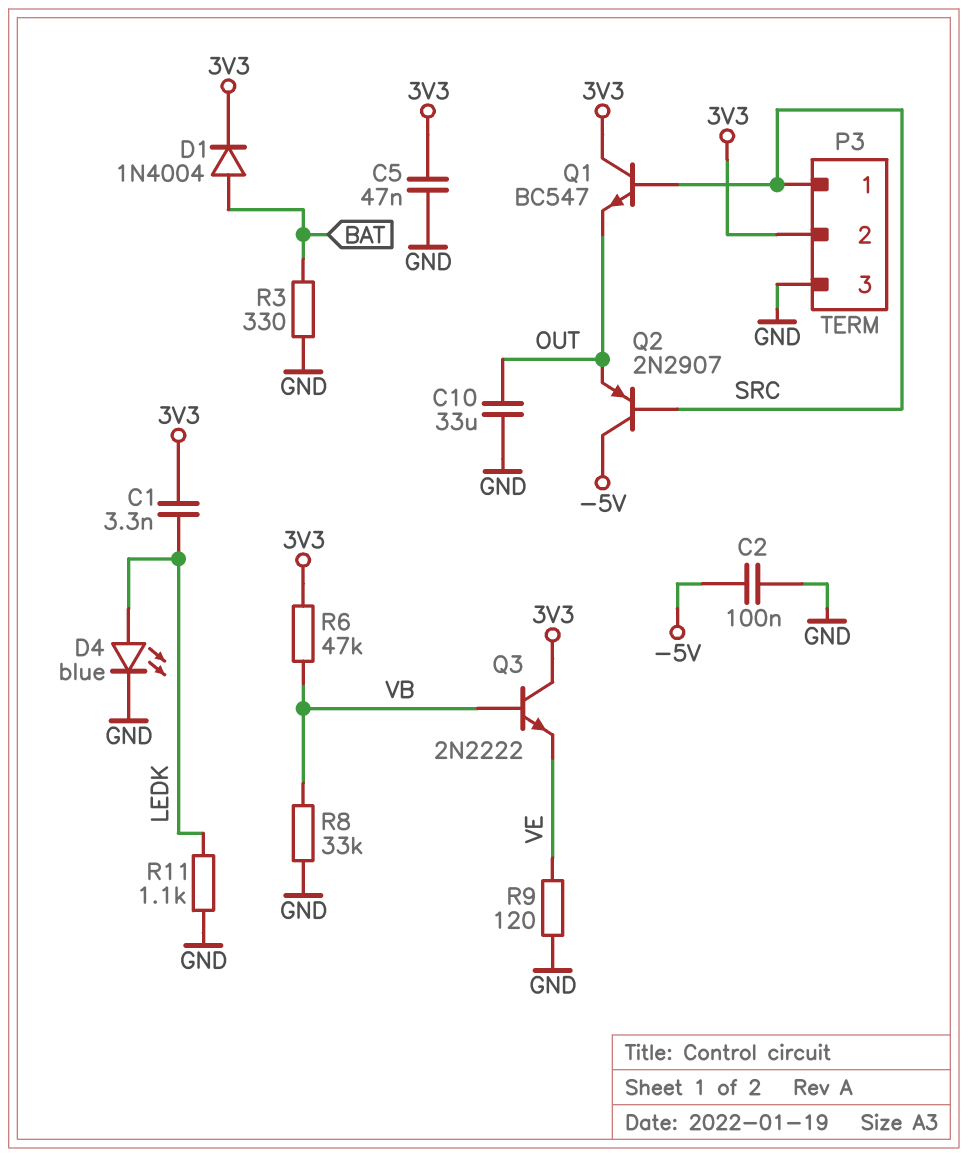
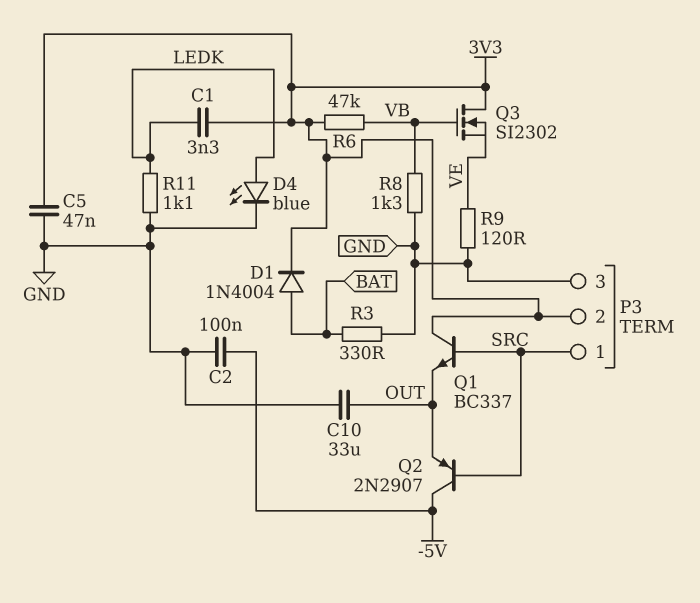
Q1: NPN BC547 (B SRC, C 3V3, E OUT) -> NPN BC337 (B SRC, C 3V3, E OUT)
Q3: NPN 2N2222 (B VB, C 3V3, E VE) -> NMOS SI2302 (G VB, D 3V3, S VE)
R8: 33k (GND, VB) -> 1.3k (GND, VB)

